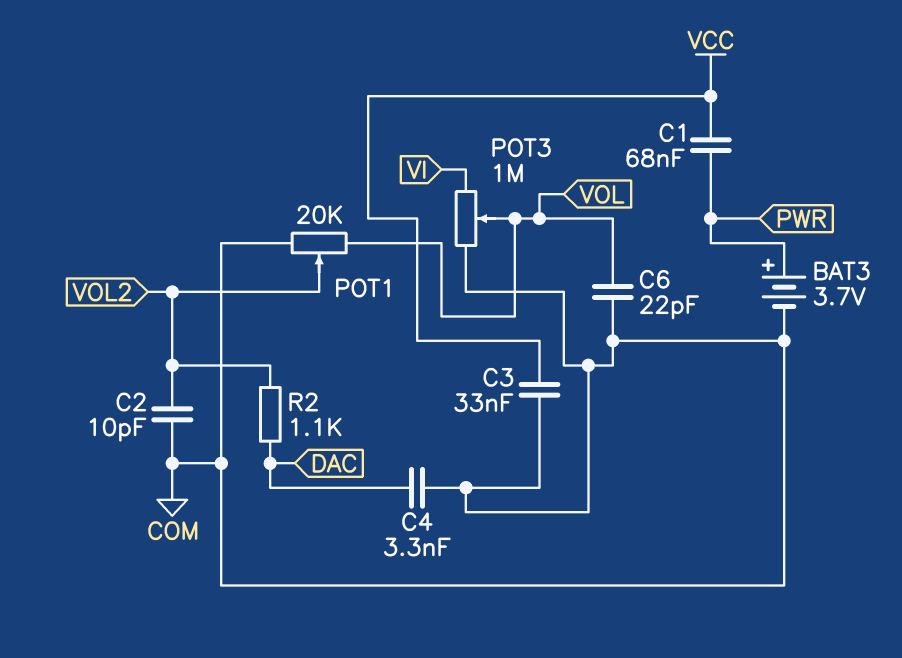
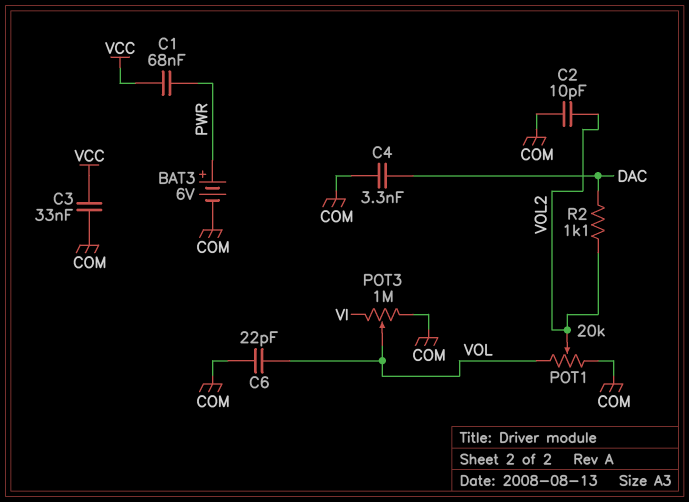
BAT3: 3.7V (plus PWR, minus COM) -> 6V (plus PWR, minus COM)

